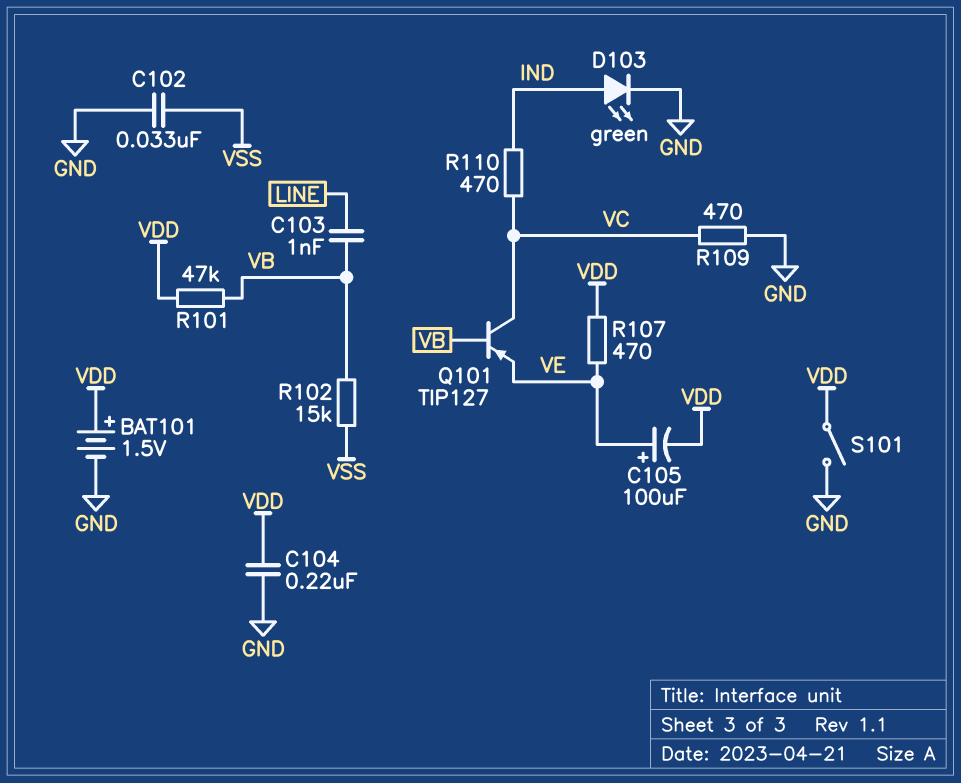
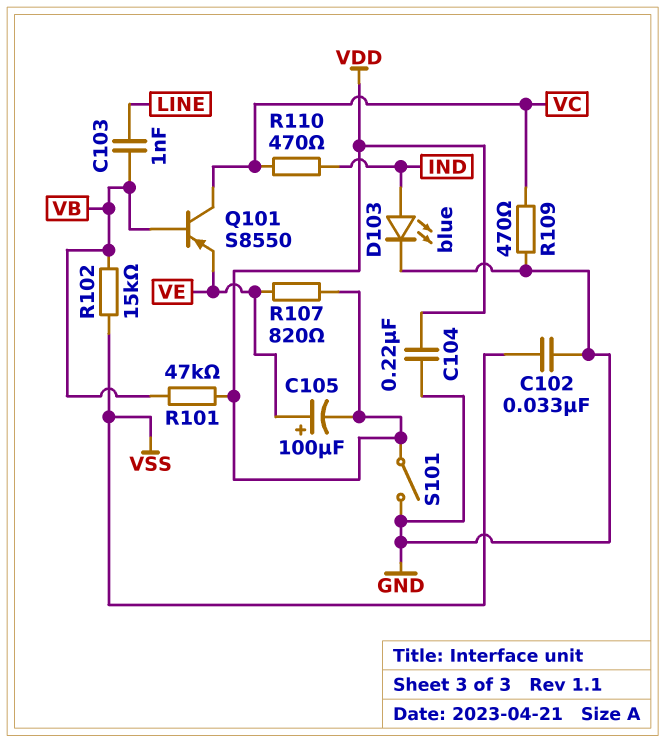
BAT101: 1.5V (plus VDD, minus GND) -> none
D103: LED green (A IND, K GND) -> LED blue (A IND, K GND)
Q101: PNP TIP127 (B VB, C VC, E VE) -> PNP S8550 (B VB, C VC, E VE)
R107: 470 (VDD, VE) -> 820 (VDD, VE)

